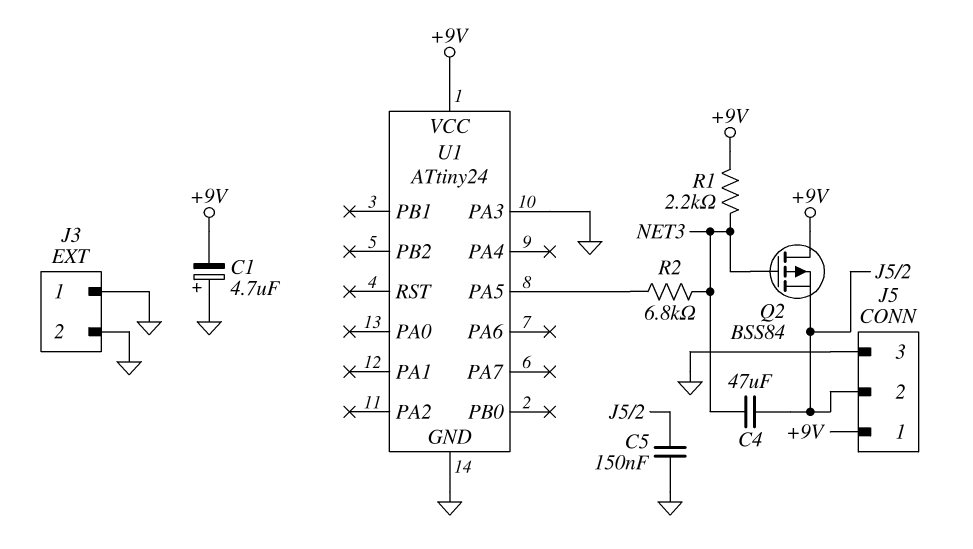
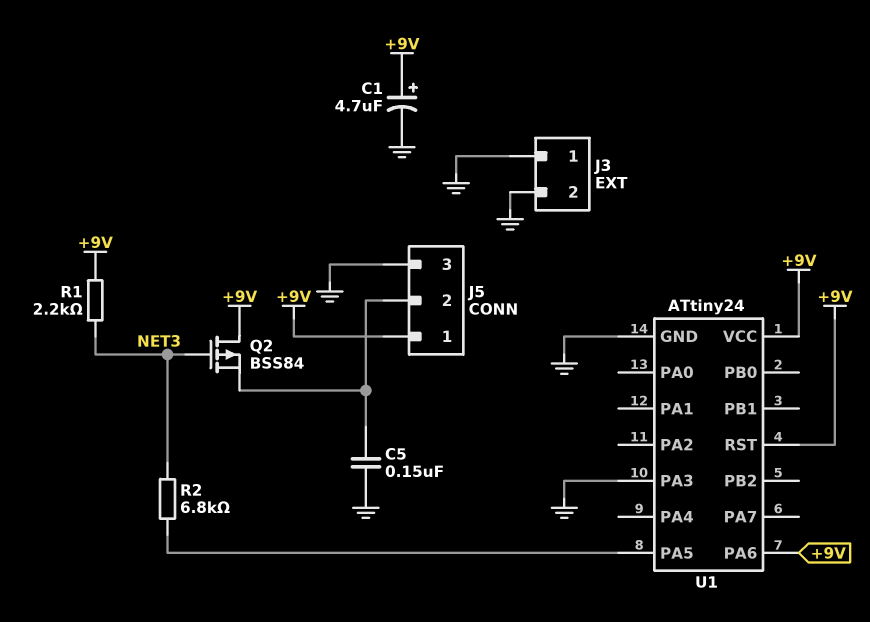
C1: 4.7uF (plus GND, minus +9V) -> 4.7uF (plus +9V, minus GND)
C4: 47uF (J5/2, NET3) -> none
U1 pin PA6: none -> +9V
U1 pin RST: none -> +9V

